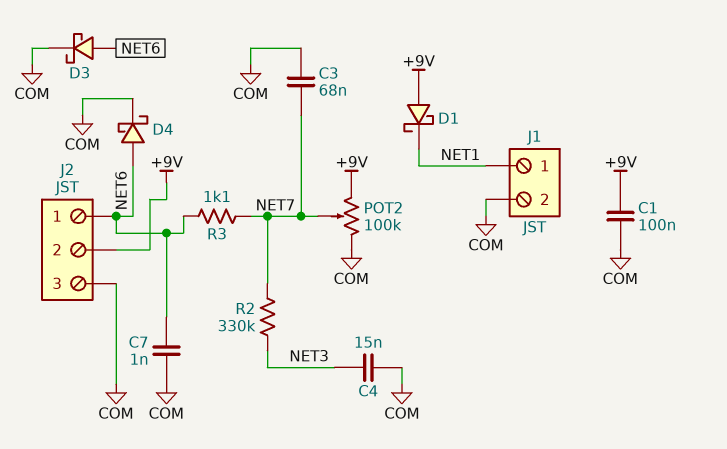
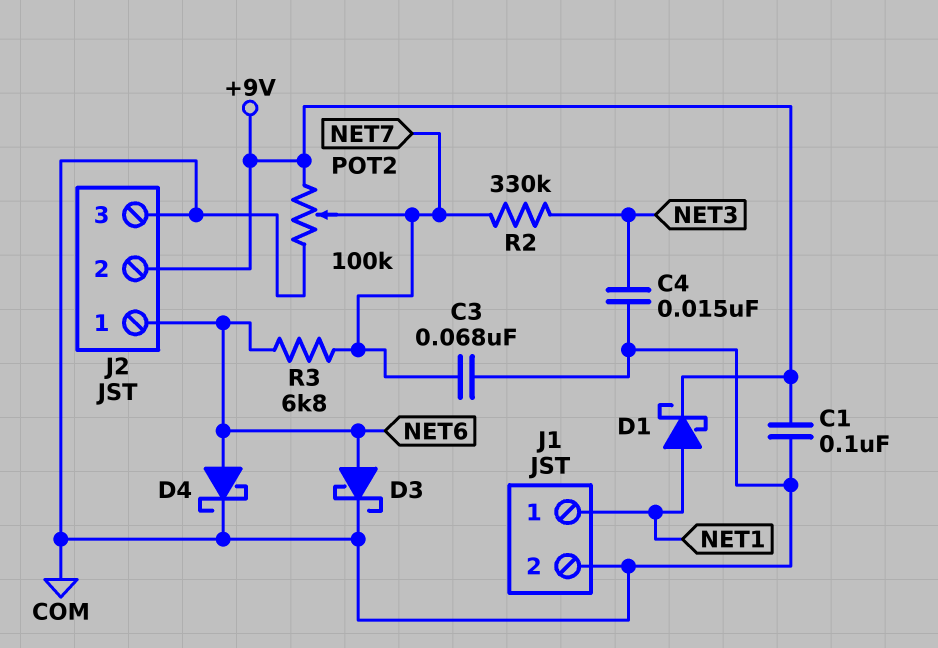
C7: 1nF (COM, NET6) -> none
D1: schottky (A +9V, K NET1) -> schottky (A NET1, K +9V)
R3: 1.1k (NET6, NET7) -> 6.8k (NET6, NET7)

